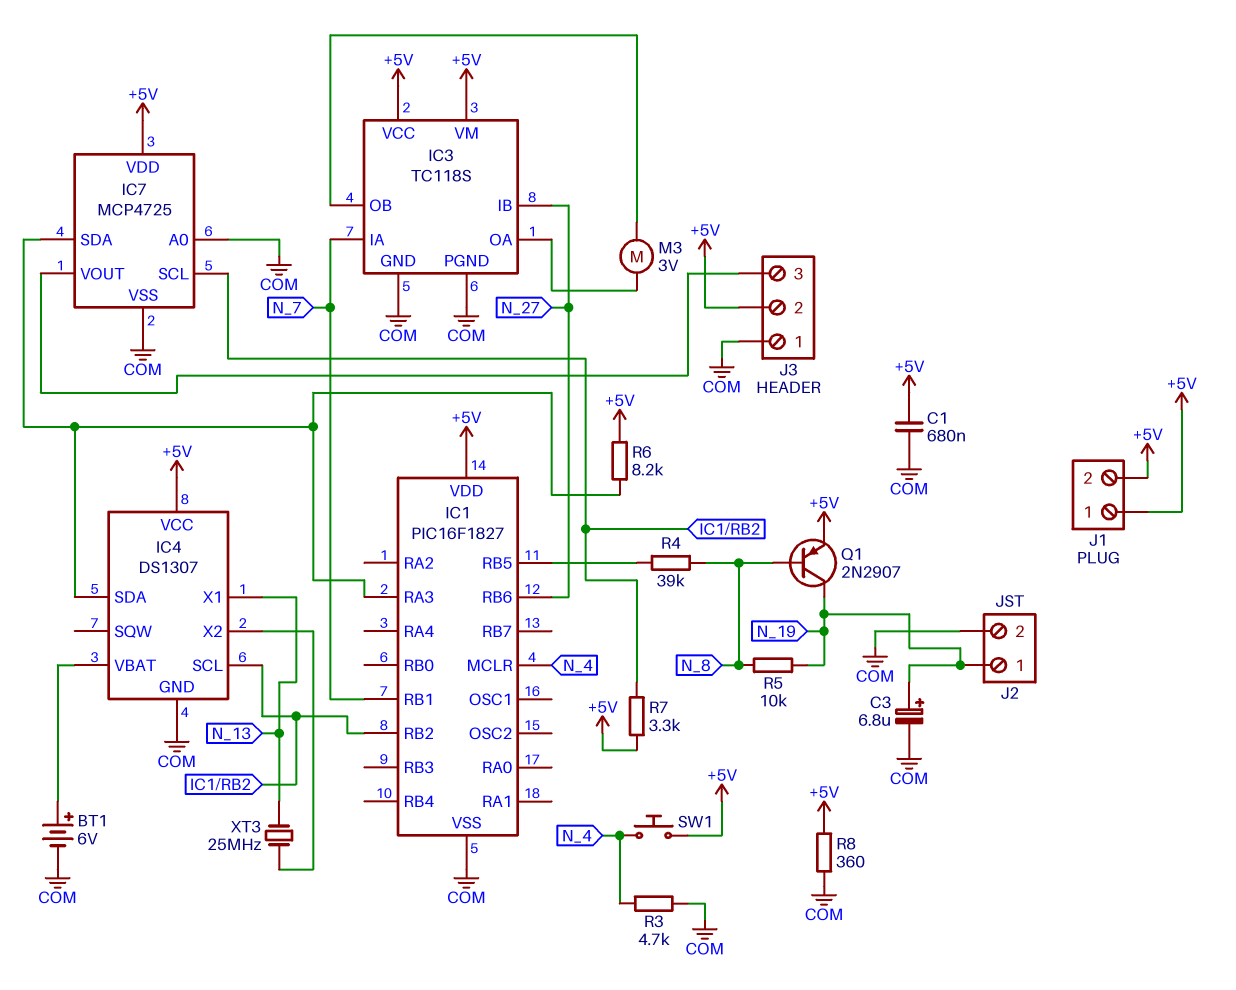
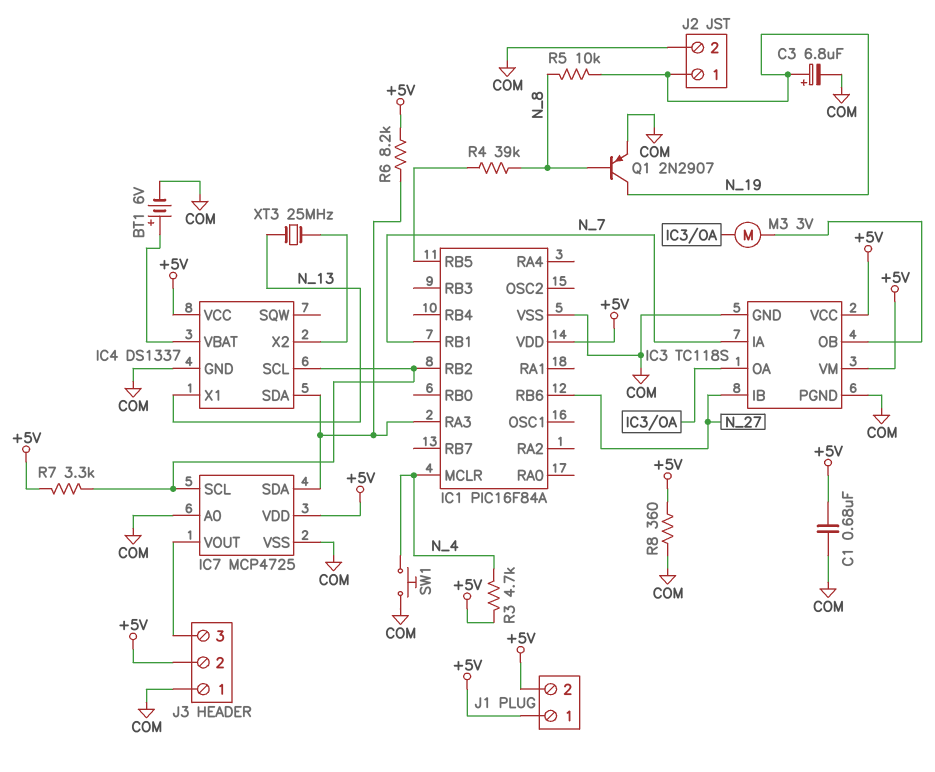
IC1: PIC16F1827 -> PIC16F84A
IC4: DS1307 -> DS1337
Q1: PNP 2N2907 (B N_8, C N_19, E +5V) -> PNP 2N2907 (B N_8, C N_19, E COM)
R3: 4.7k (COM, N_4) -> 4.7k (+5V, N_4)
SW1: button (+5V, N_4) -> button (COM, N_4)

